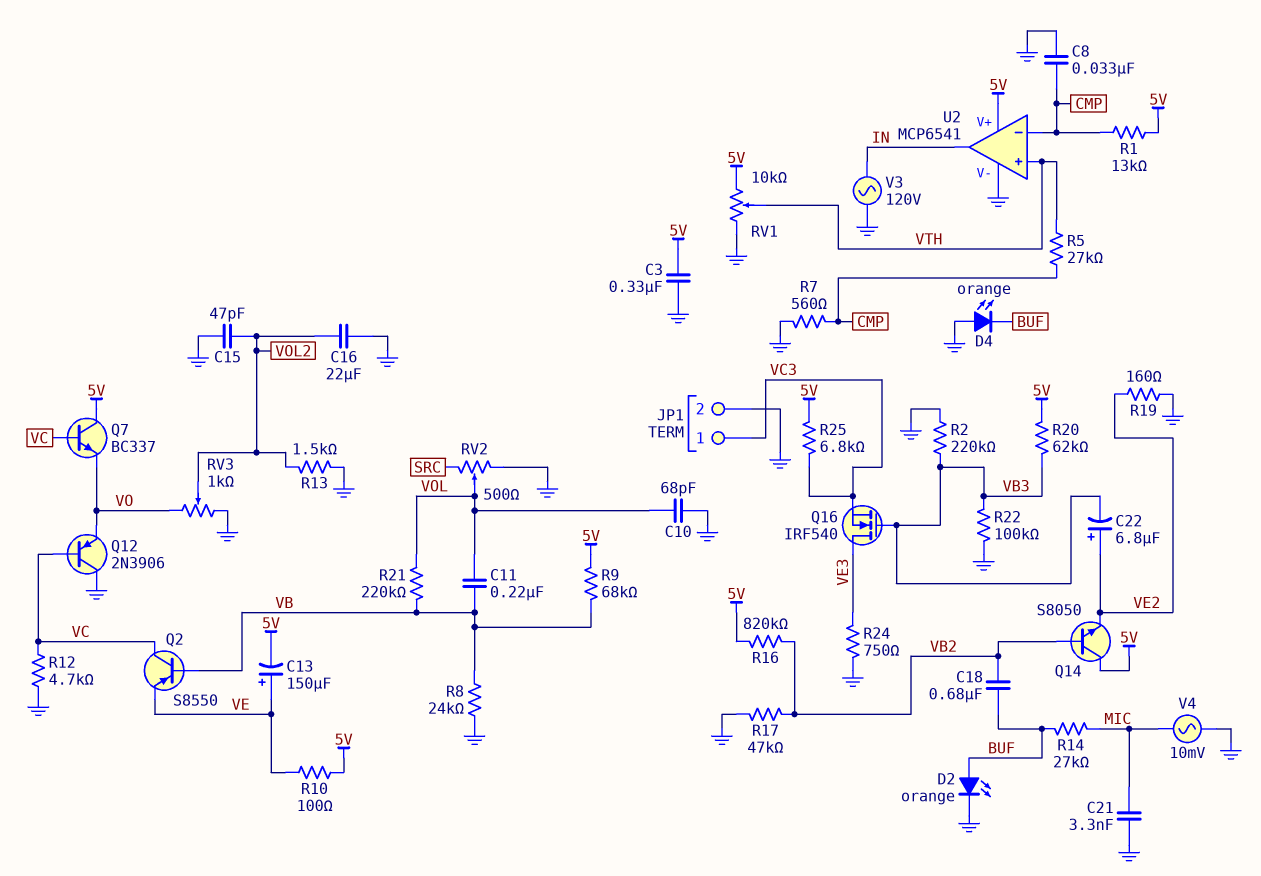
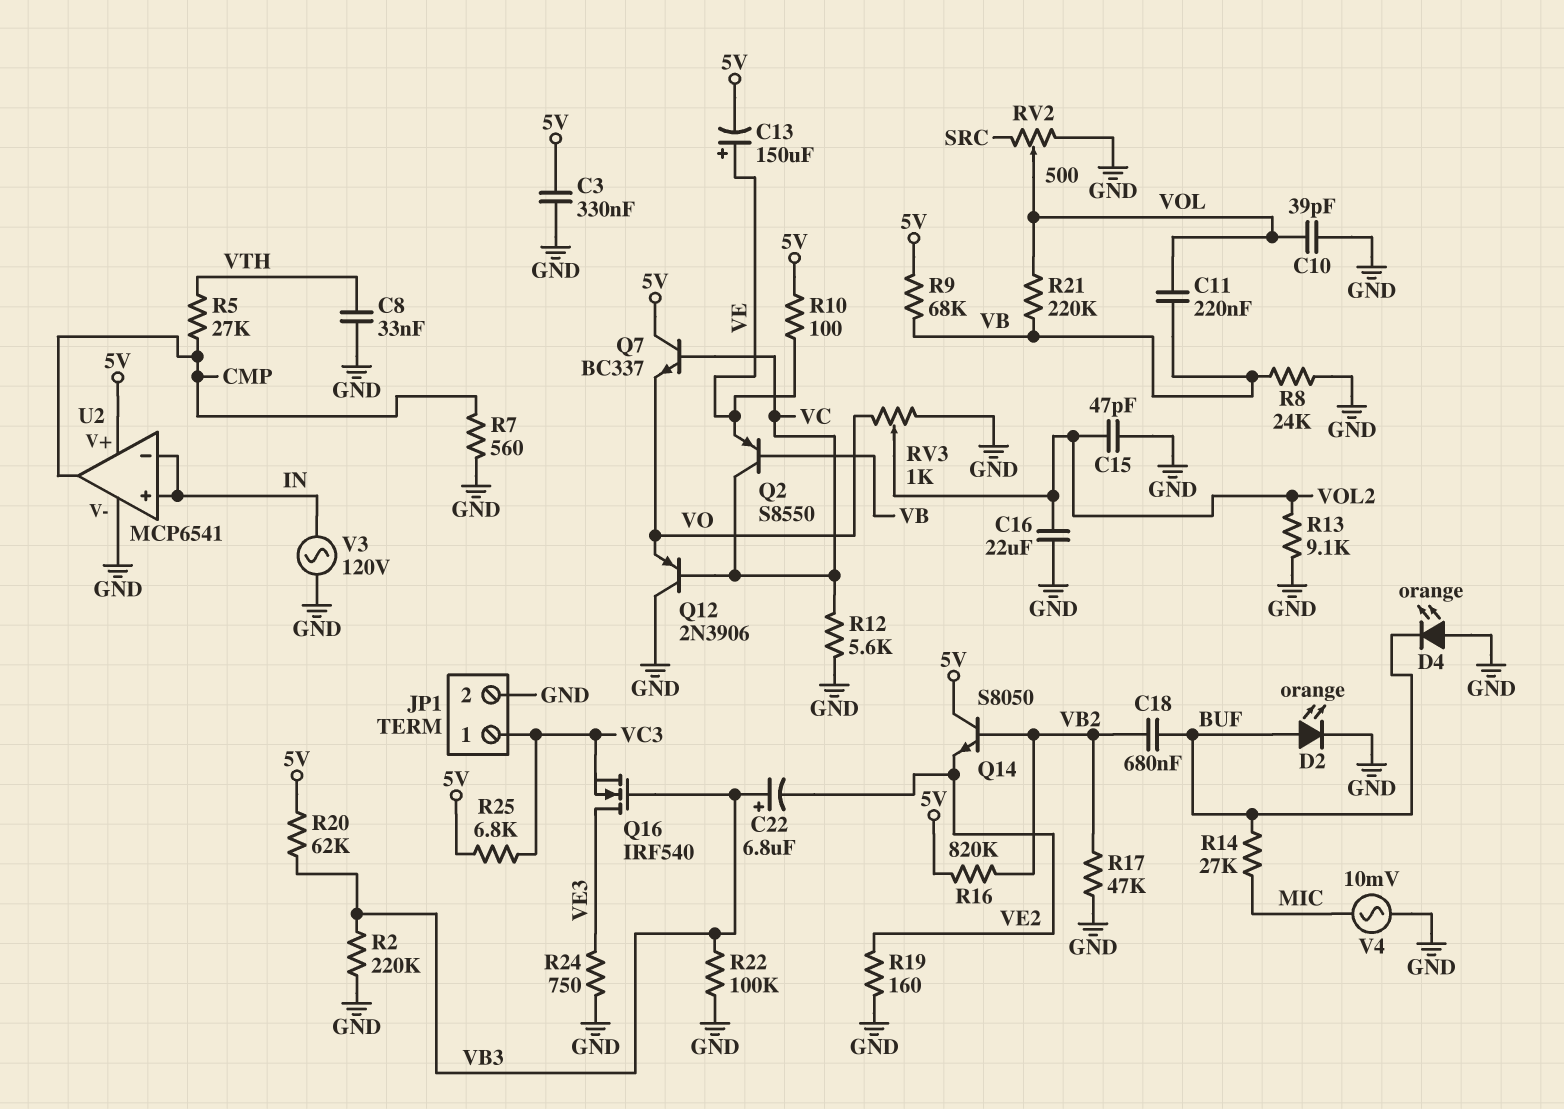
C8: 33nF (CMP, GND) -> 33nF (GND, VTH)
C10: 68pF (GND, VOL) -> 39pF (GND, VOL)
C21: 3.3nF (GND, MIC) -> none
C22: 6.8uF (plus VE2, minus VB3) -> 6.8uF (plus VB3, minus VE2)
R1: 13k (5V, CMP) -> none
R12: 4.7k (GND, VC) -> 5.6k (GND, VC)
R13: 1.5k (GND, VOL2) -> 9.1k (GND, VOL2)
RV1: 10k (5V, GND, wiper VTH) -> none
U2 pin in+: VTH -> IN
U2 pin in-: CMP -> IN
U2 pin out: IN -> CMP

